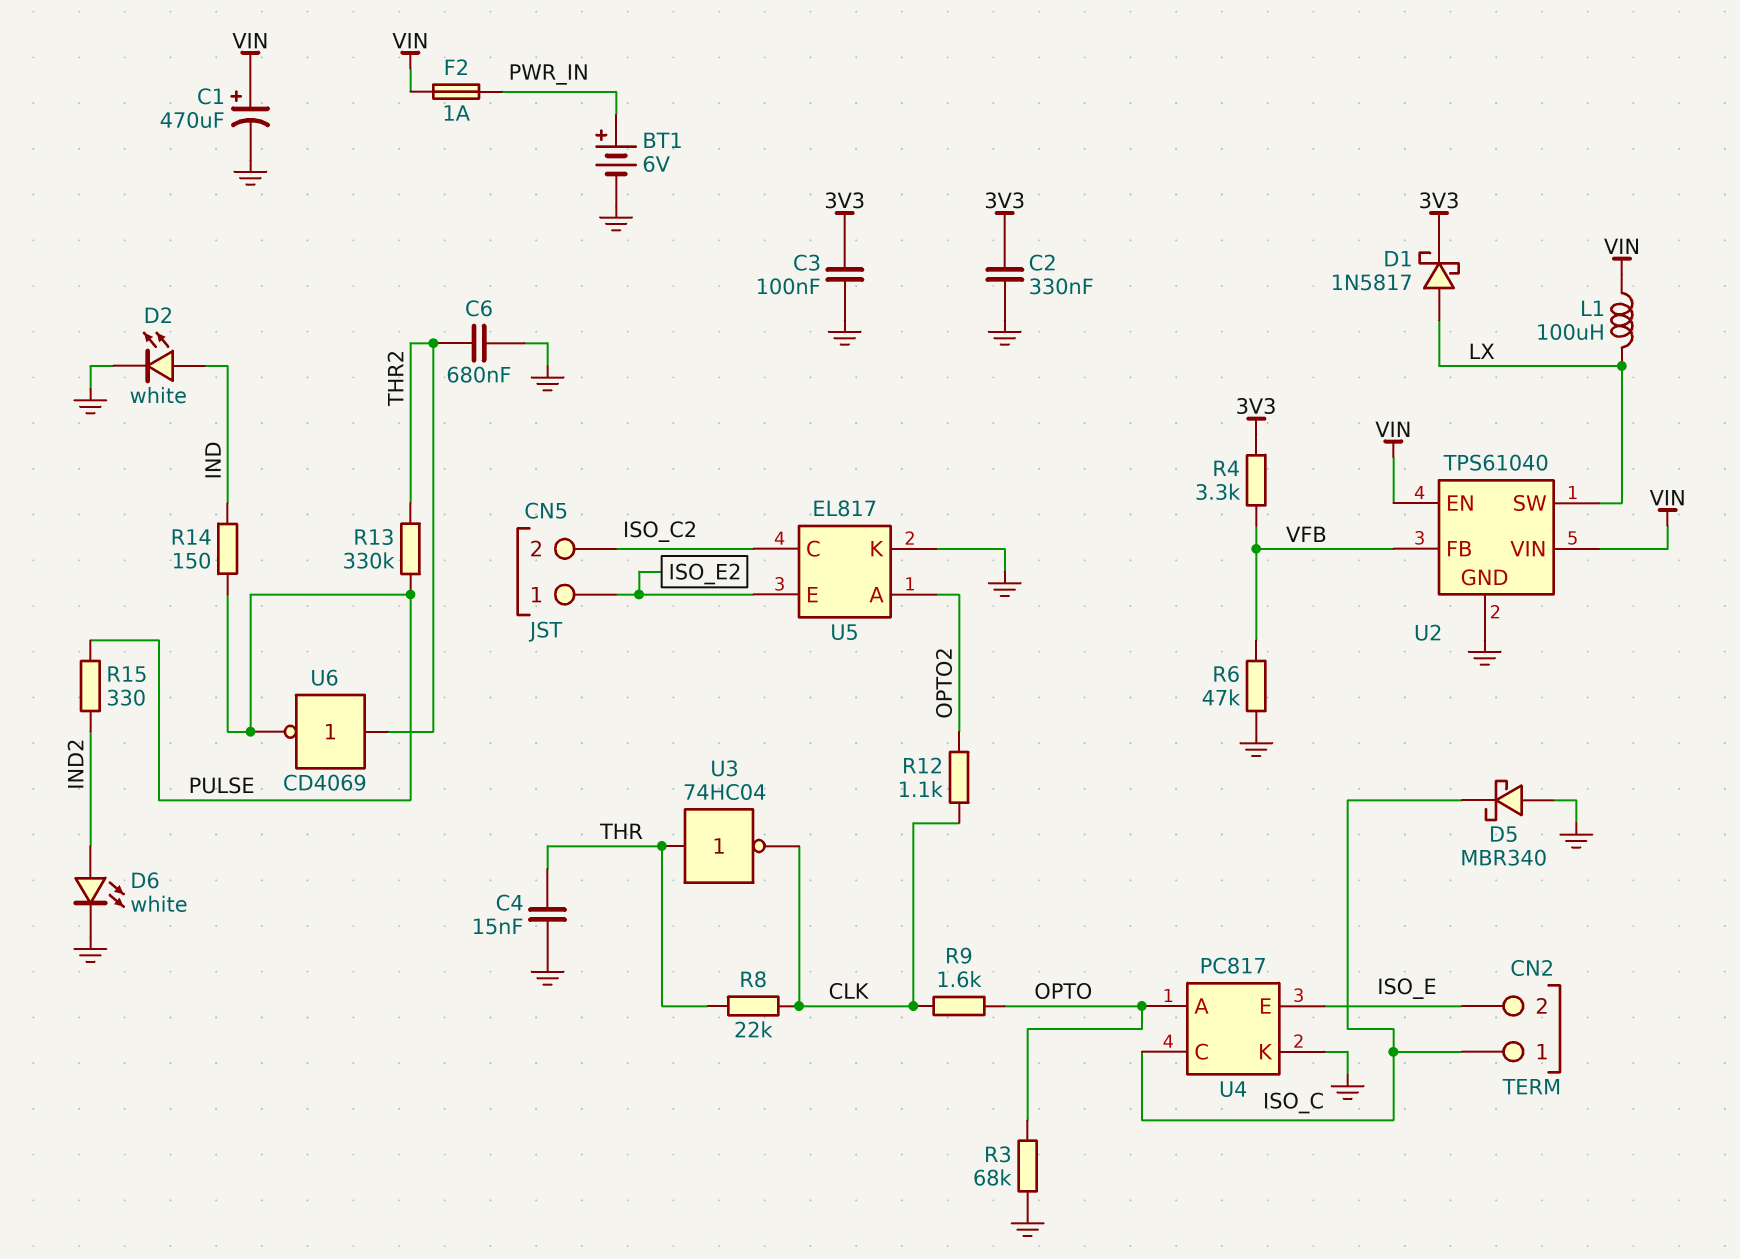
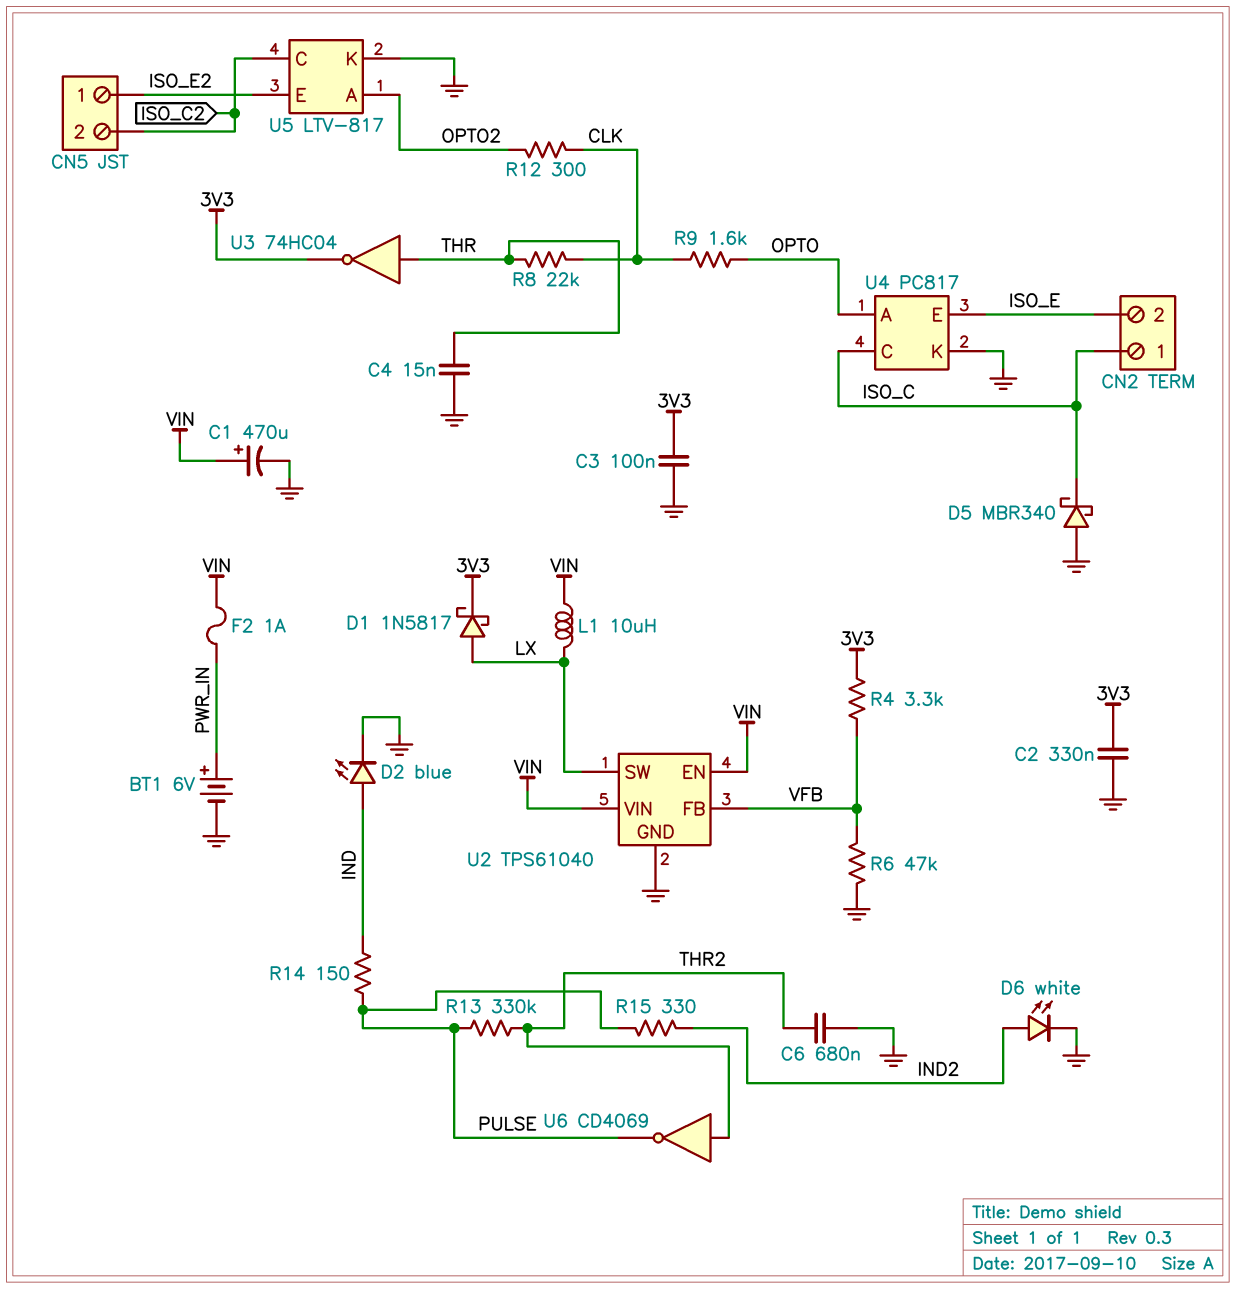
D2: LED white (A IND, K GND) -> LED blue (A IND, K GND)
L1: 100uH (LX, VIN) -> 10uH (LX, VIN)
R3: 68k (GND, OPTO) -> none
R12: 1.1k (CLK, OPTO2) -> 300 (CLK, OPTO2)
U3: NOT 74HC04 (in THR, out CLK) -> NOT 74HC04 (in THR, out 3V3)
U5: EL817 -> LTV-817

